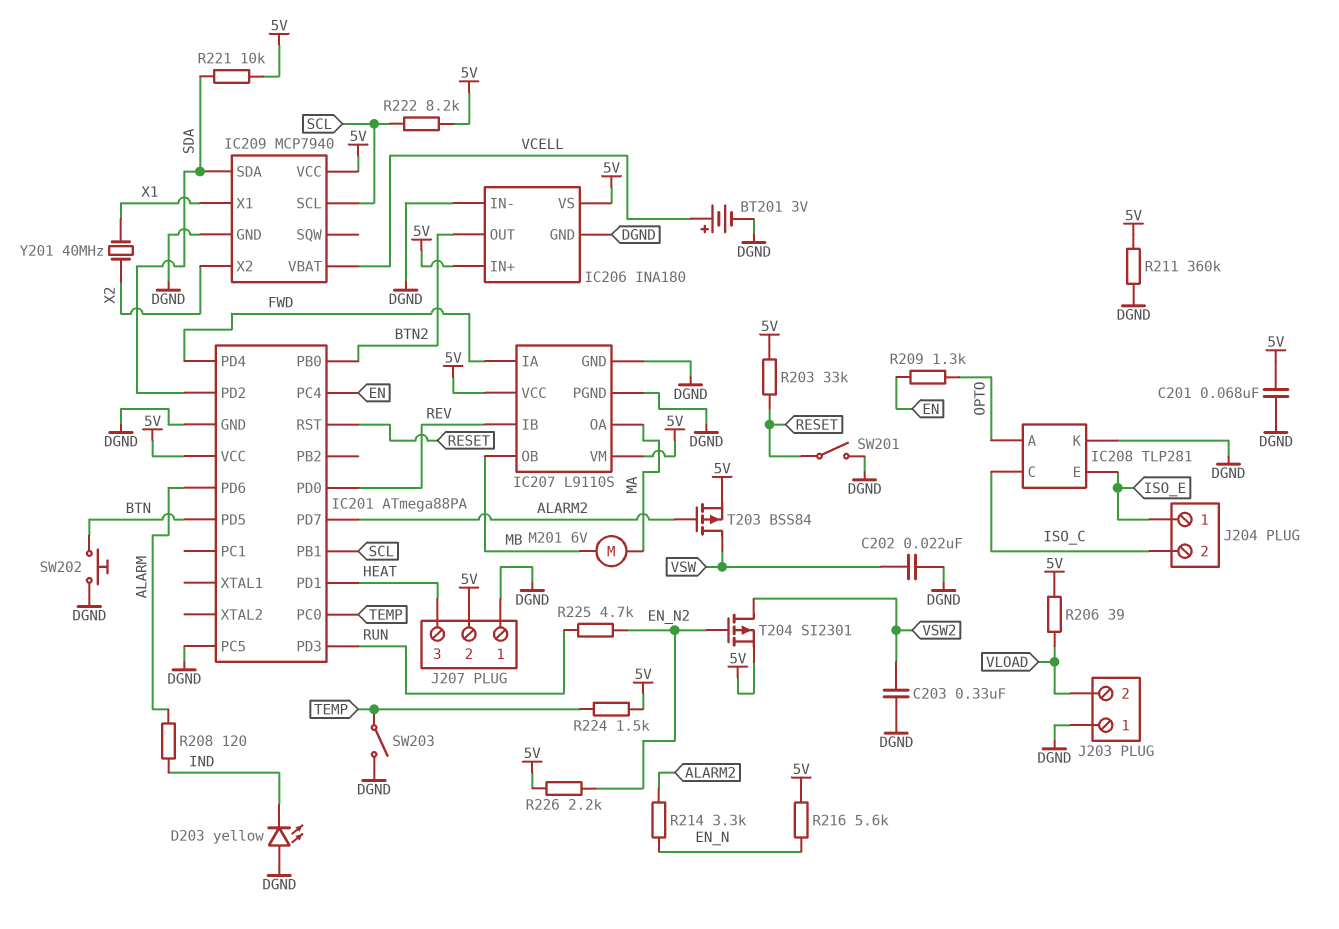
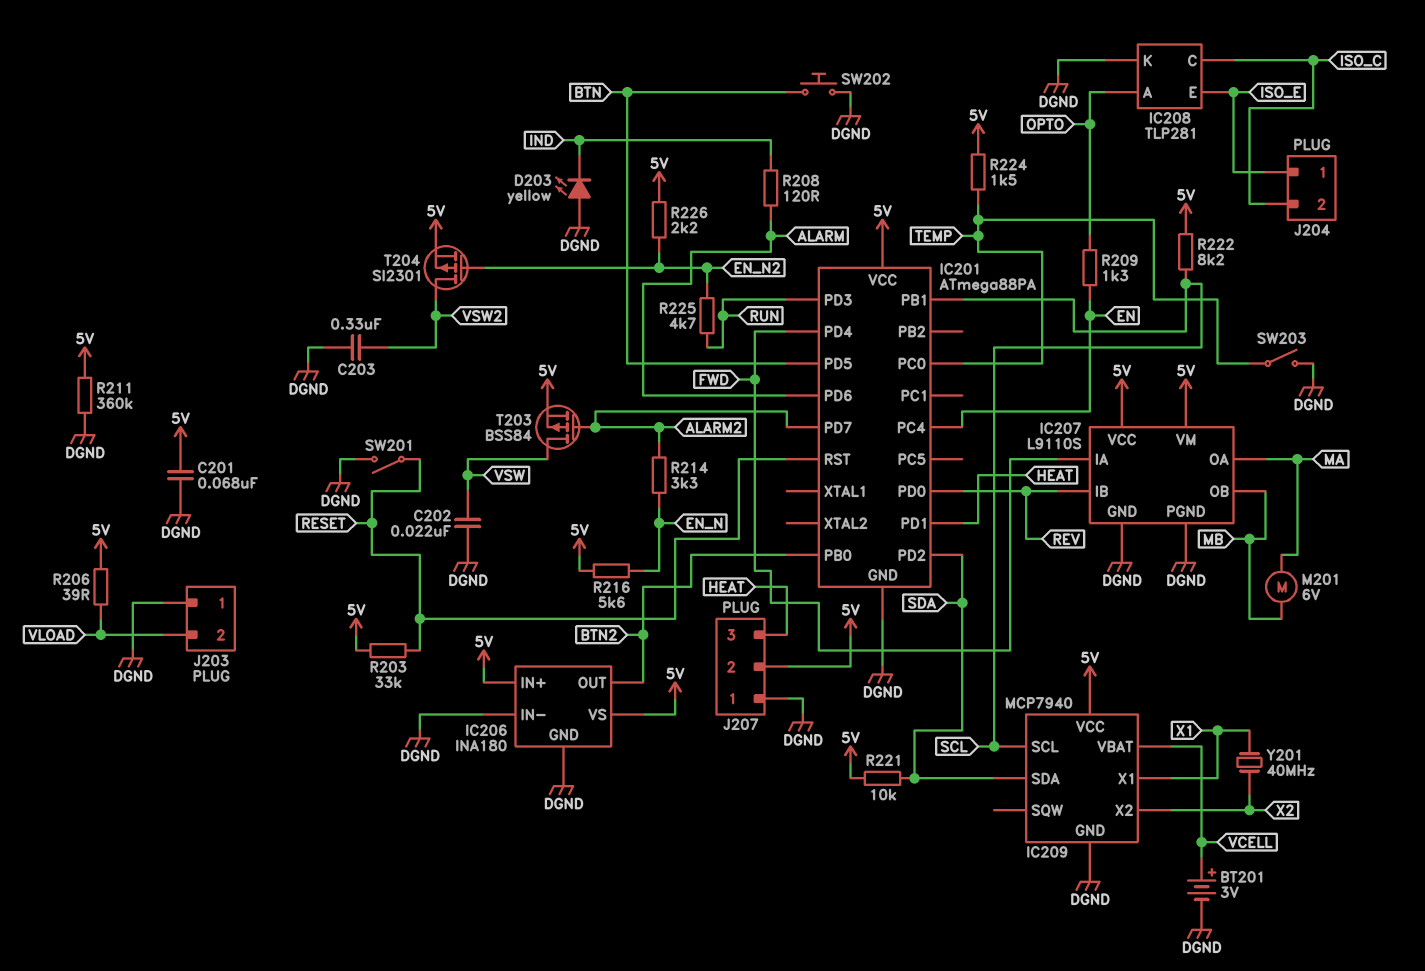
IC201 pin PC5: DGND -> none

